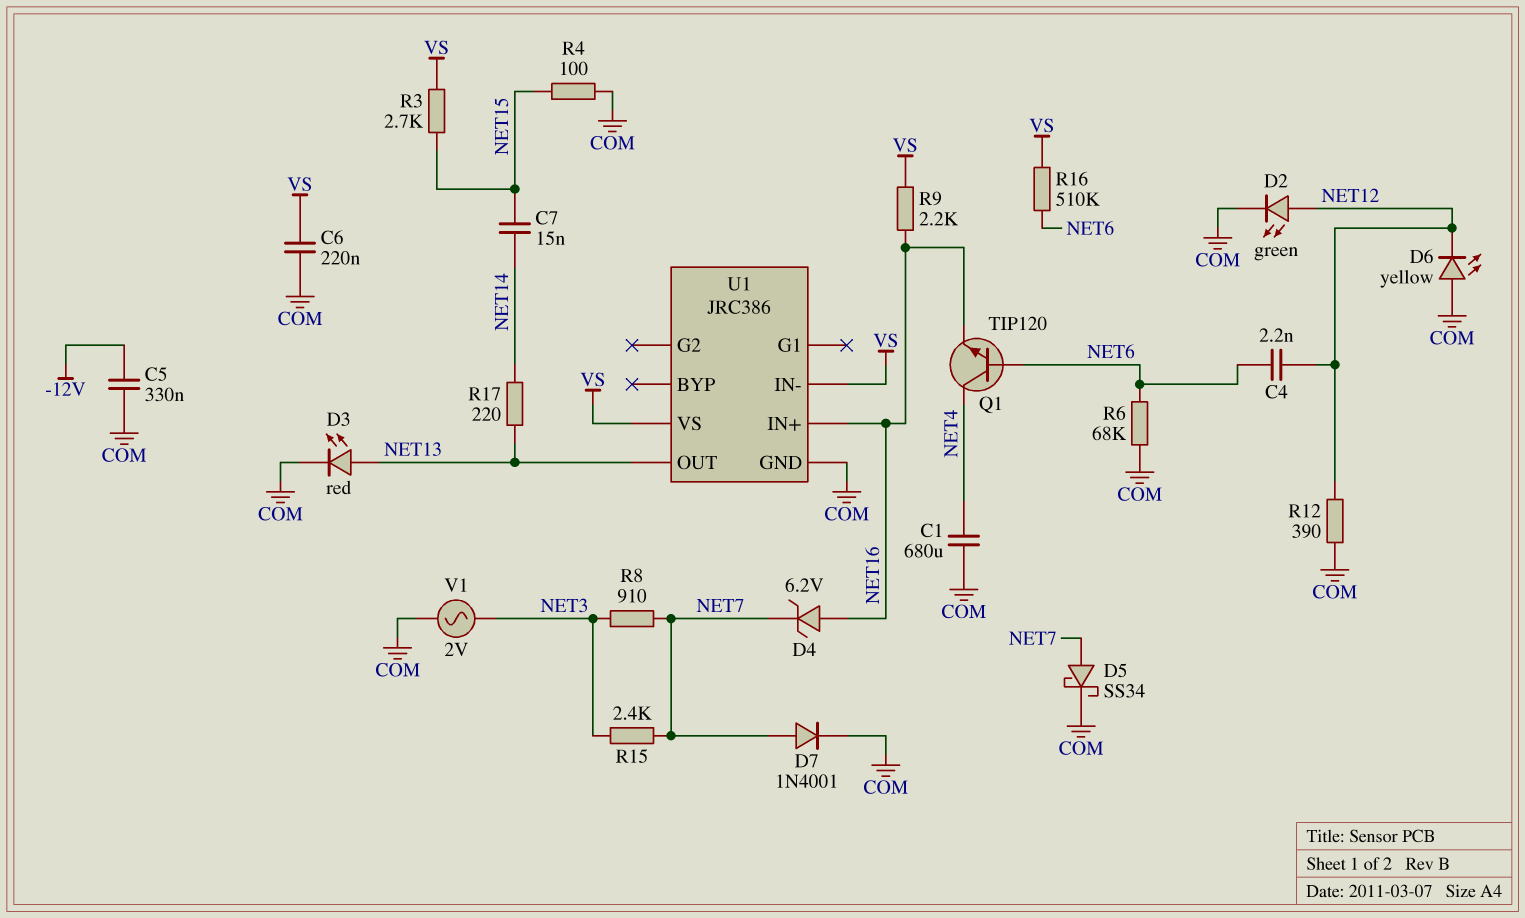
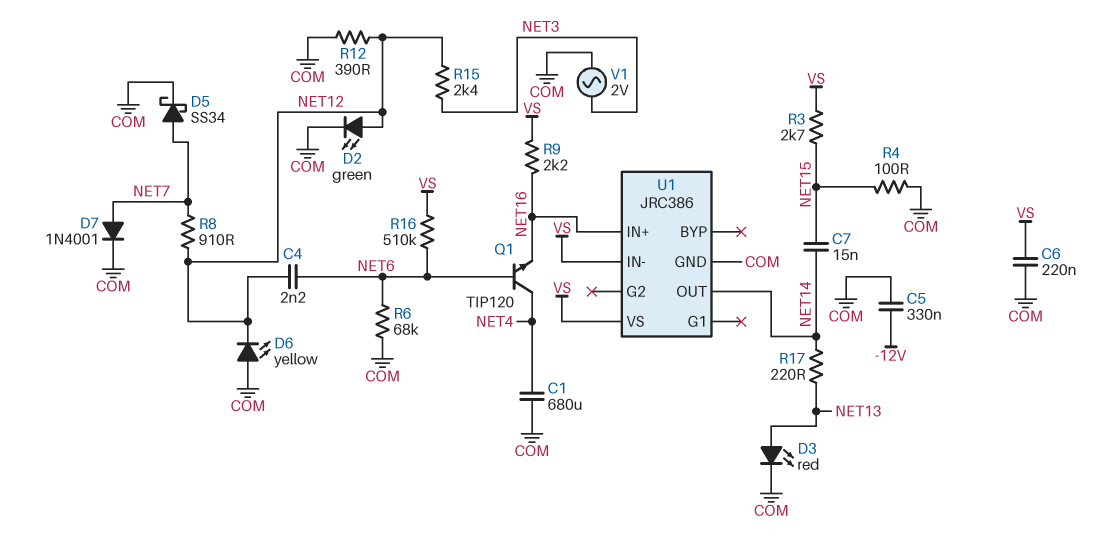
D4: zener 6.2V (A NET16, K NET7) -> none
R8: 910 (NET3, NET7) -> 910 (NET7, NET12)
R15: 2.4k (NET3, NET7) -> 2.4k (NET3, NET12)
U1 pin OUT: NET13 -> NET14

